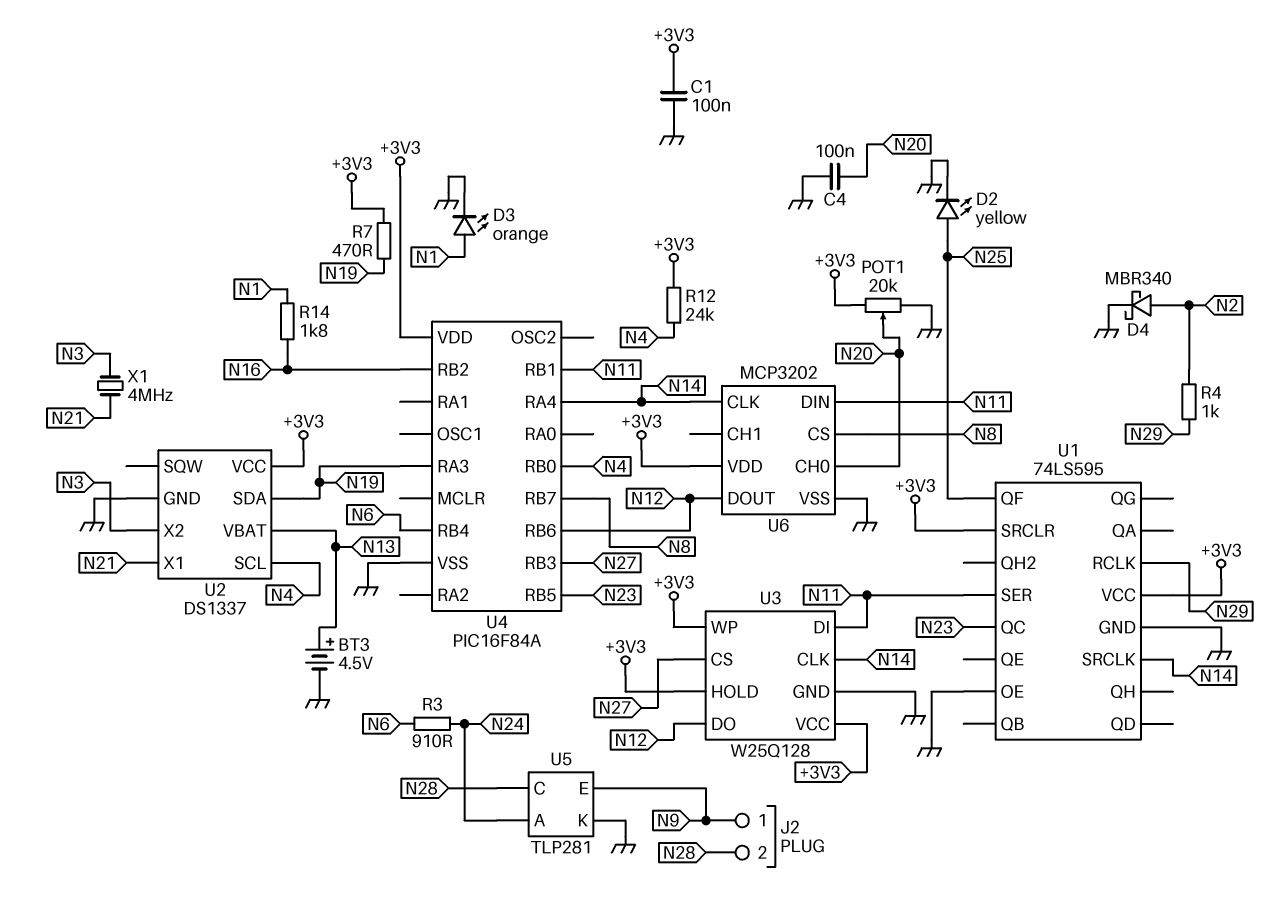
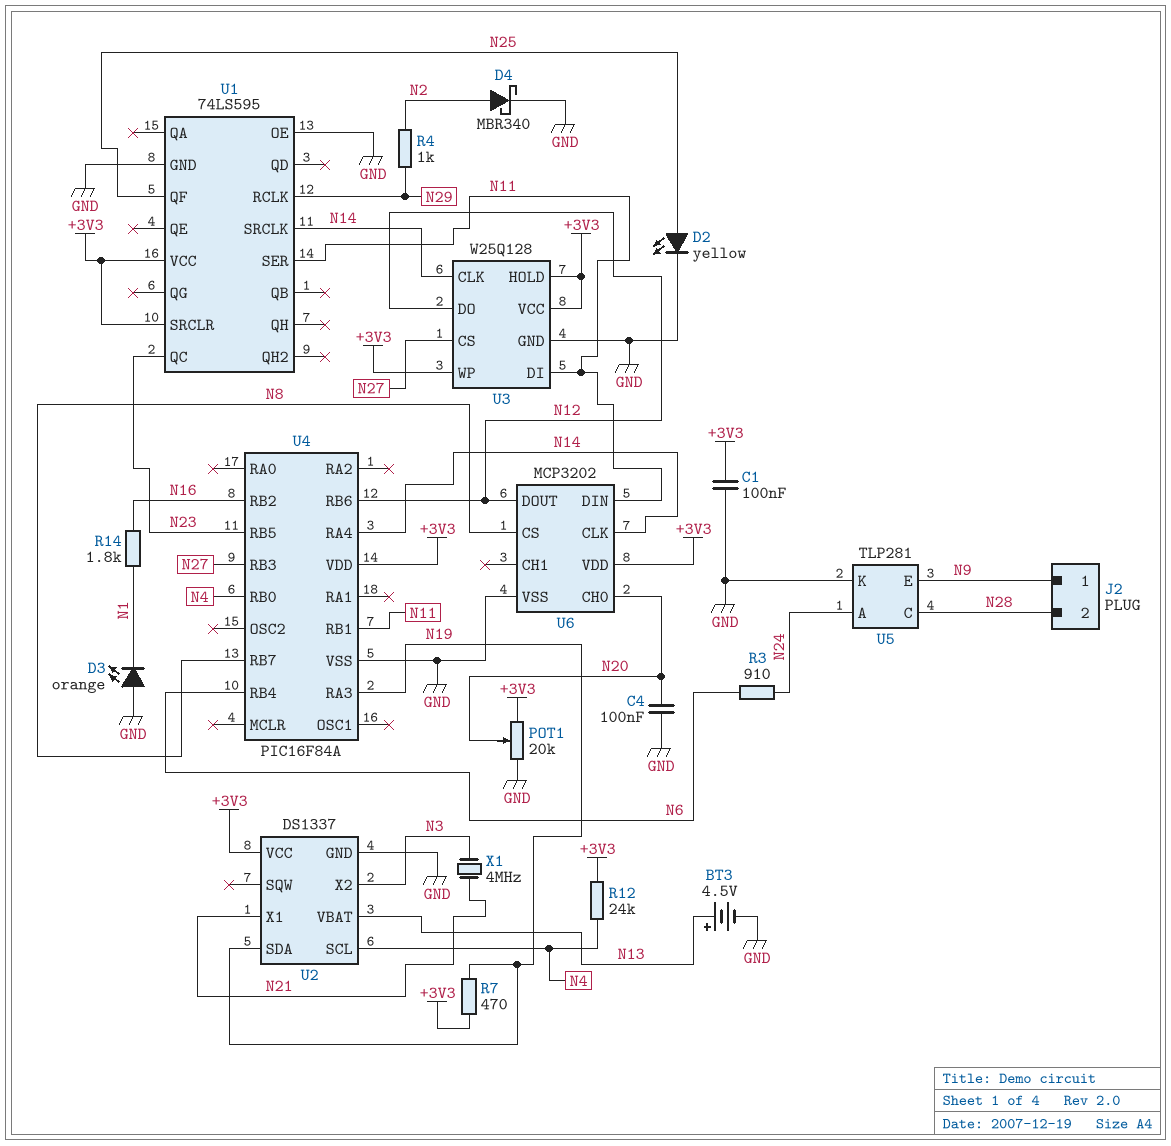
D3: LED orange (A N1, K GND) -> LED orange (A GND, K N1)

